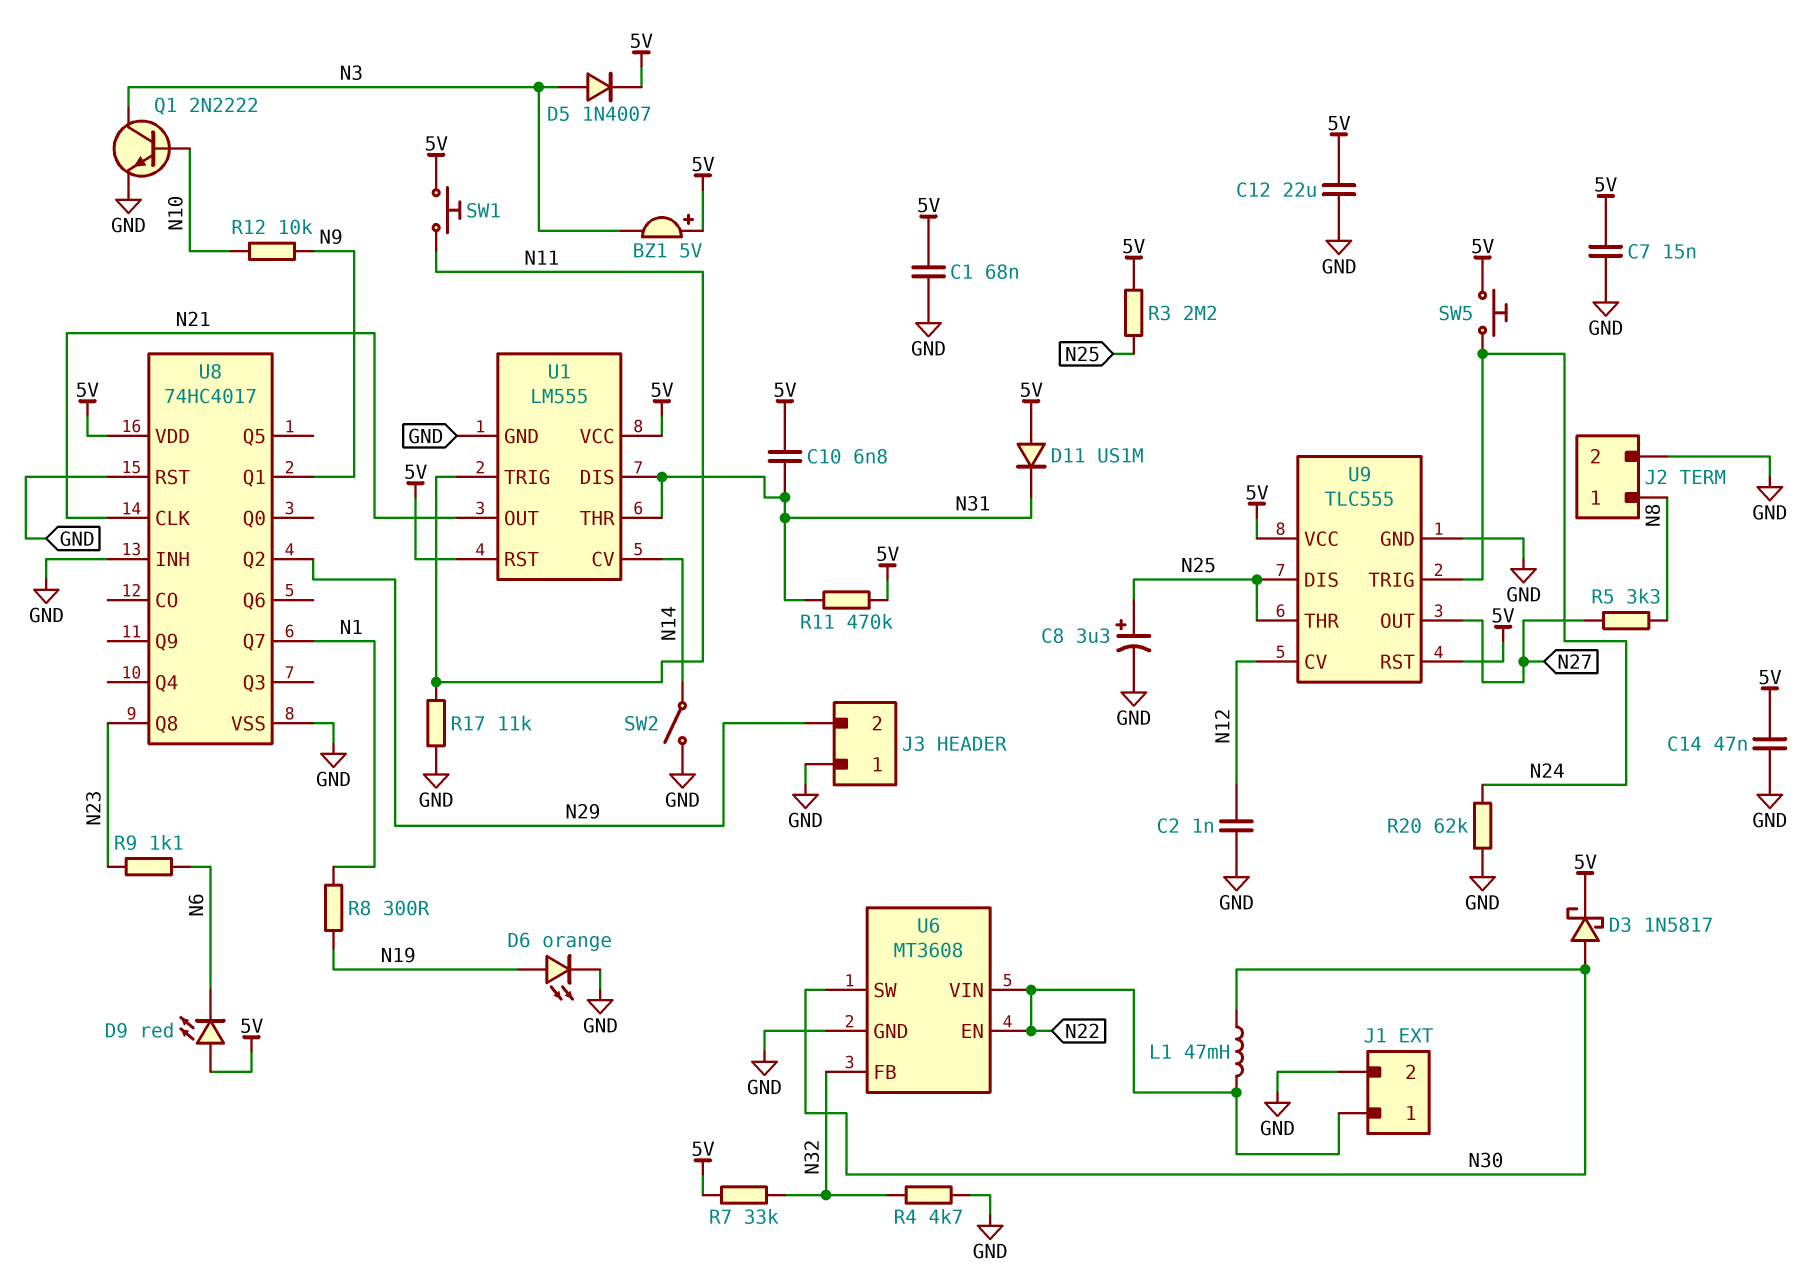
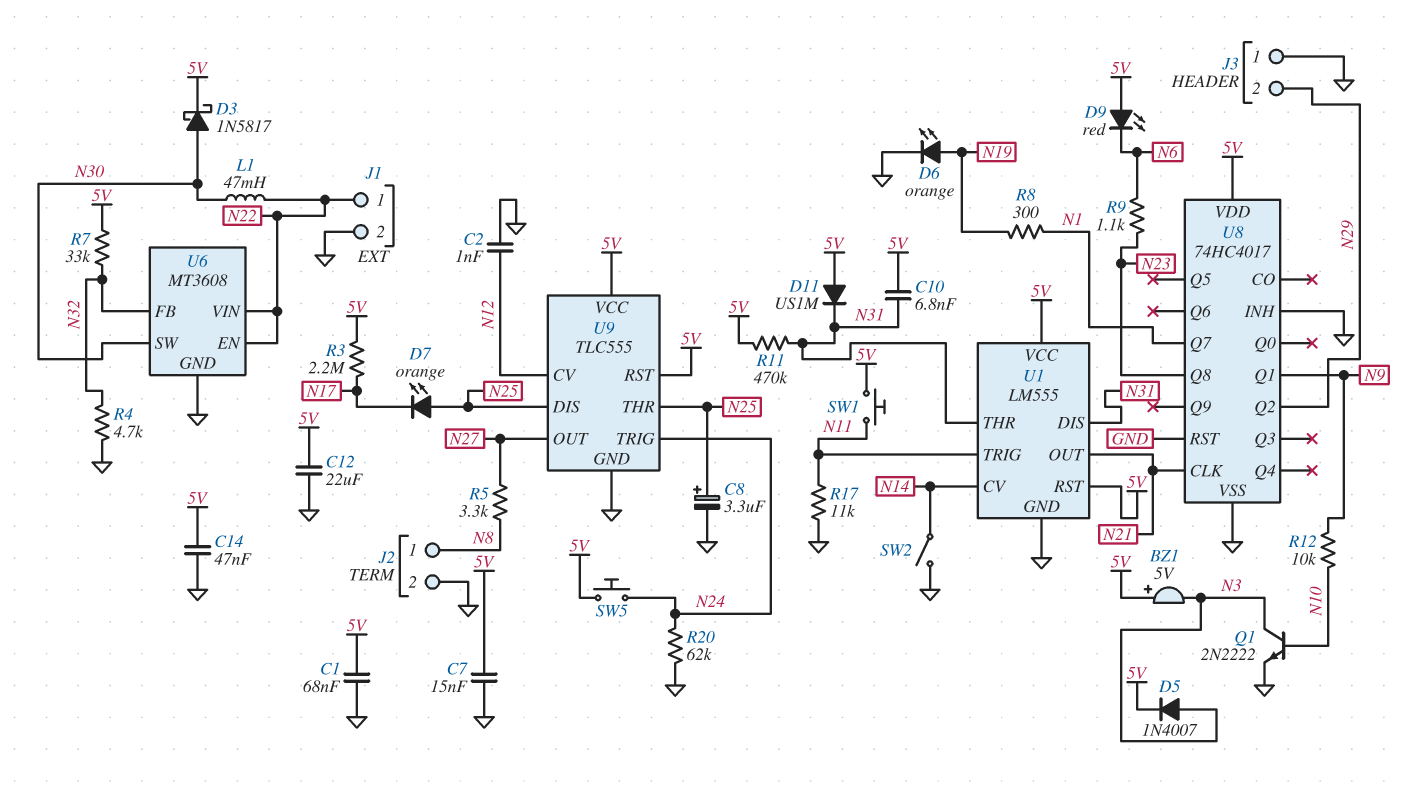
D7: none -> LED orange (A N25, K N17)
R3: 2.2M (5V, N25) -> 2.2M (5V, N17)

